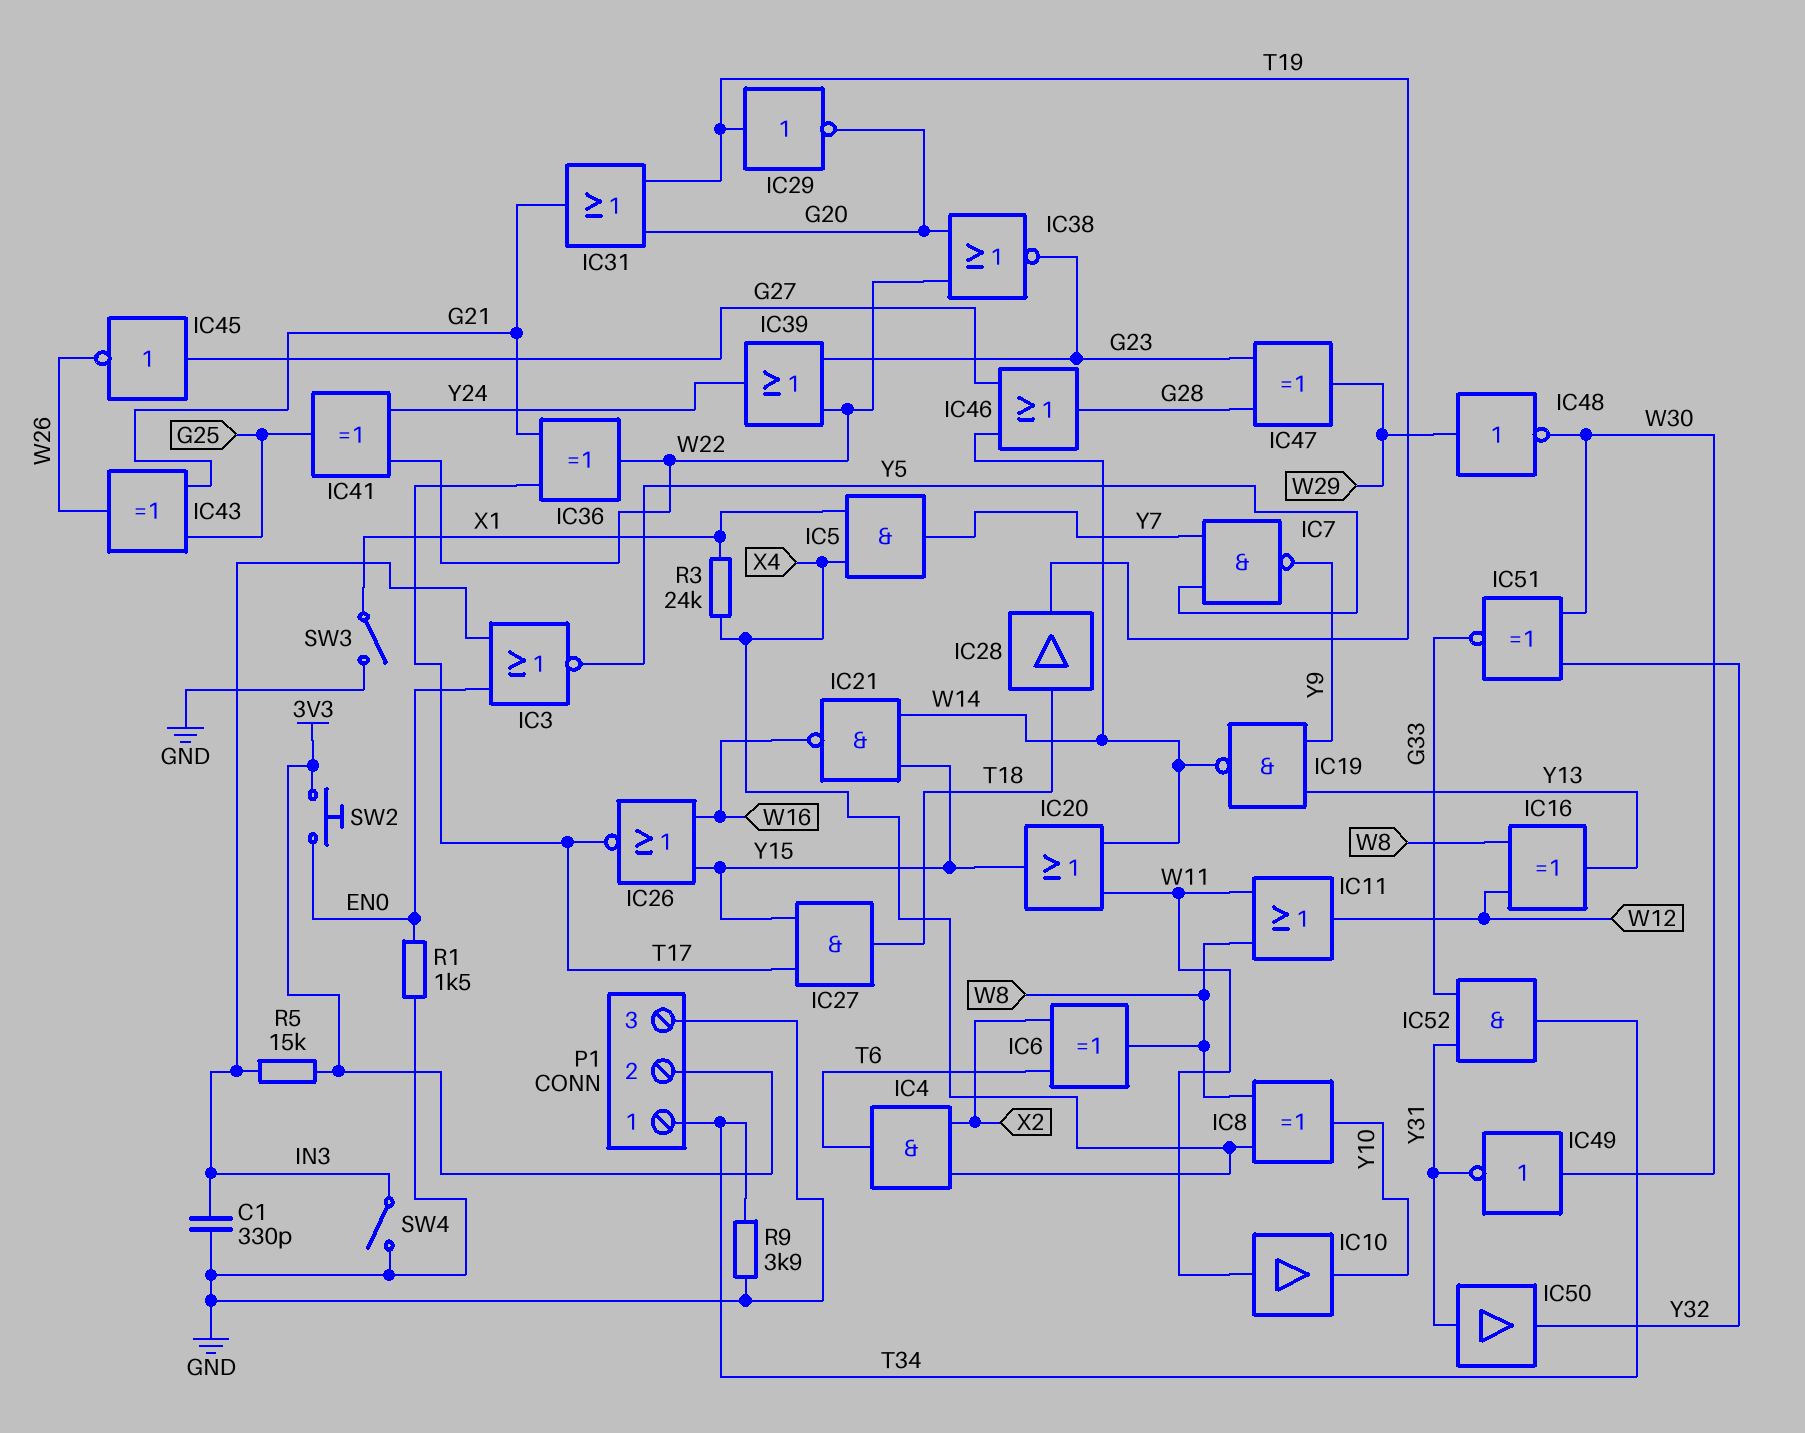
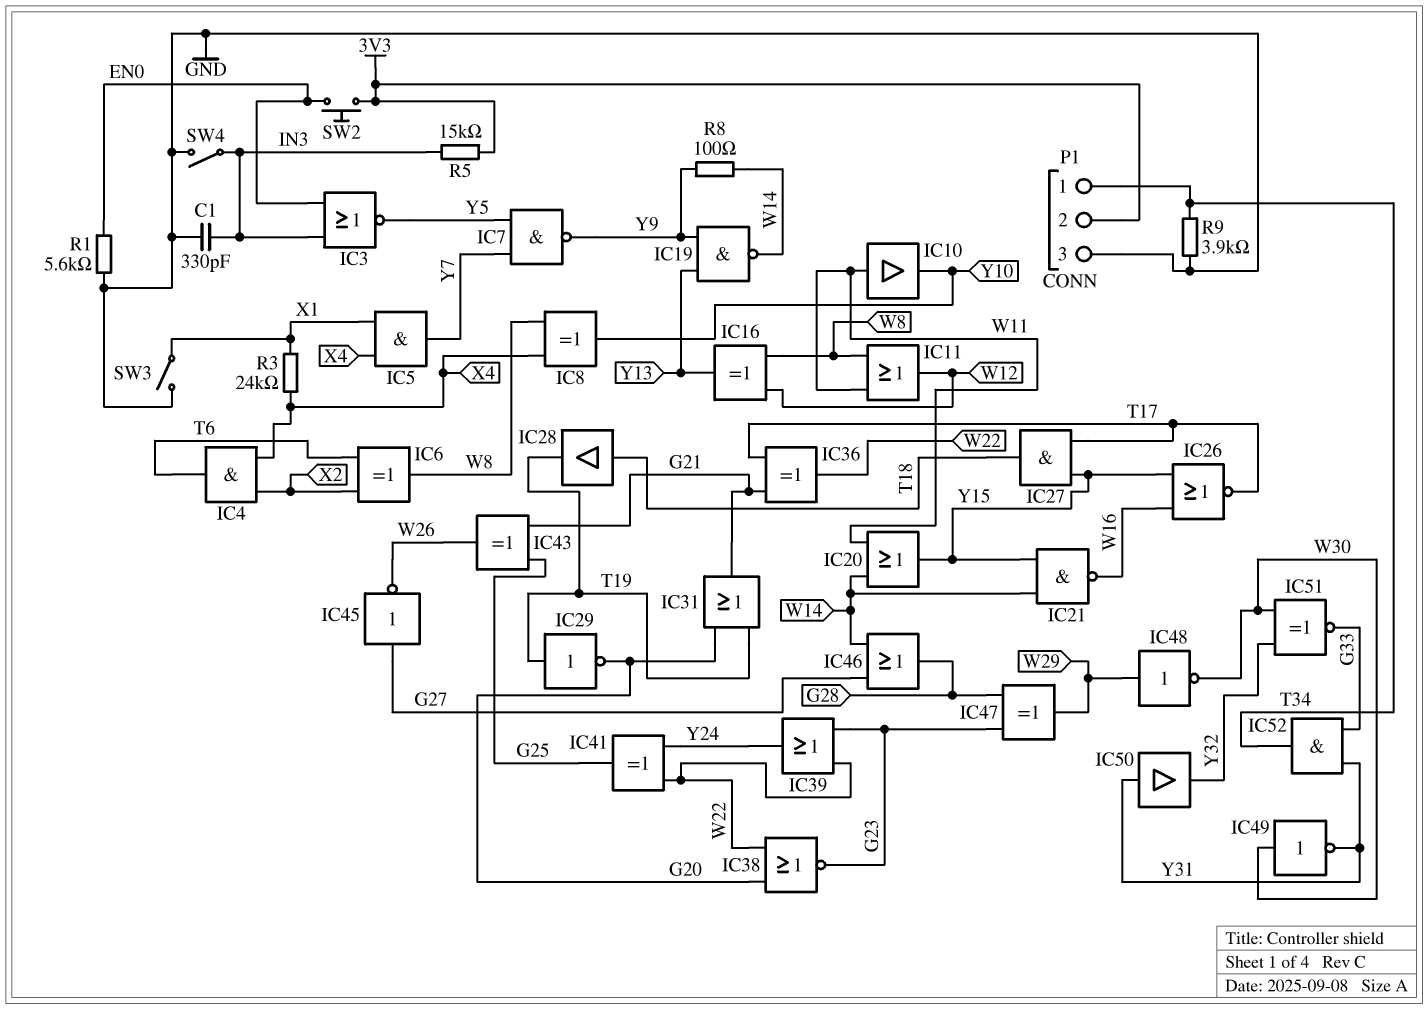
R1: 1.5k (EN0, GND) -> 5.6k (EN0, GND)
R8: none -> 100 (W14, Y9)

